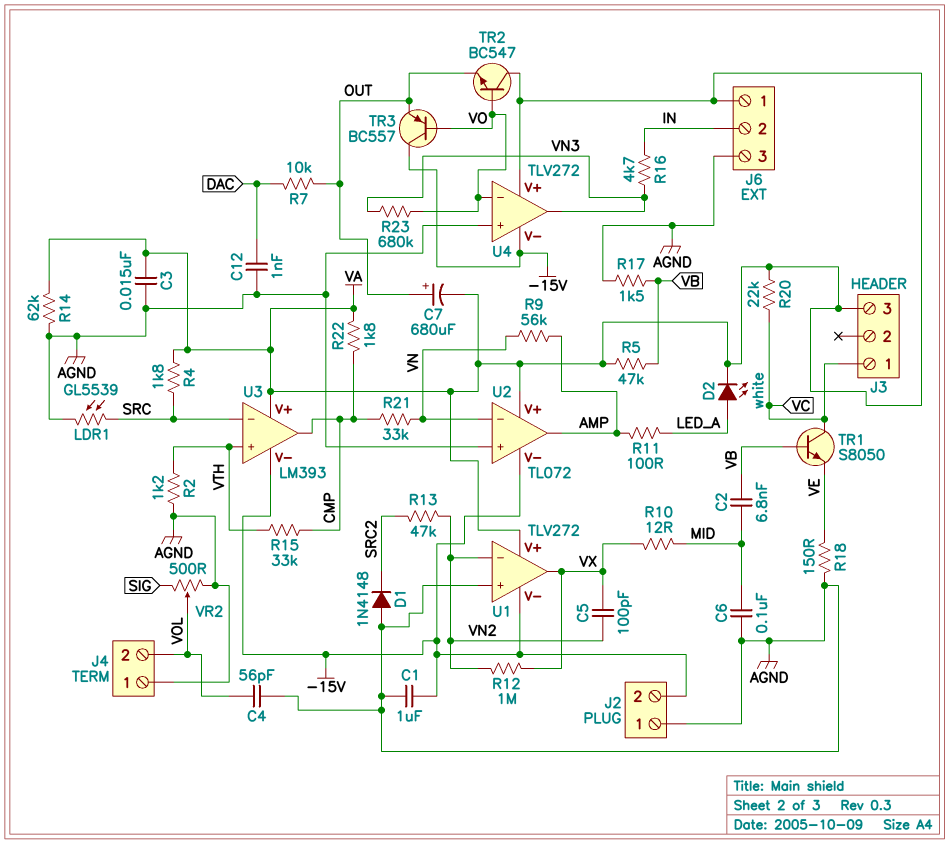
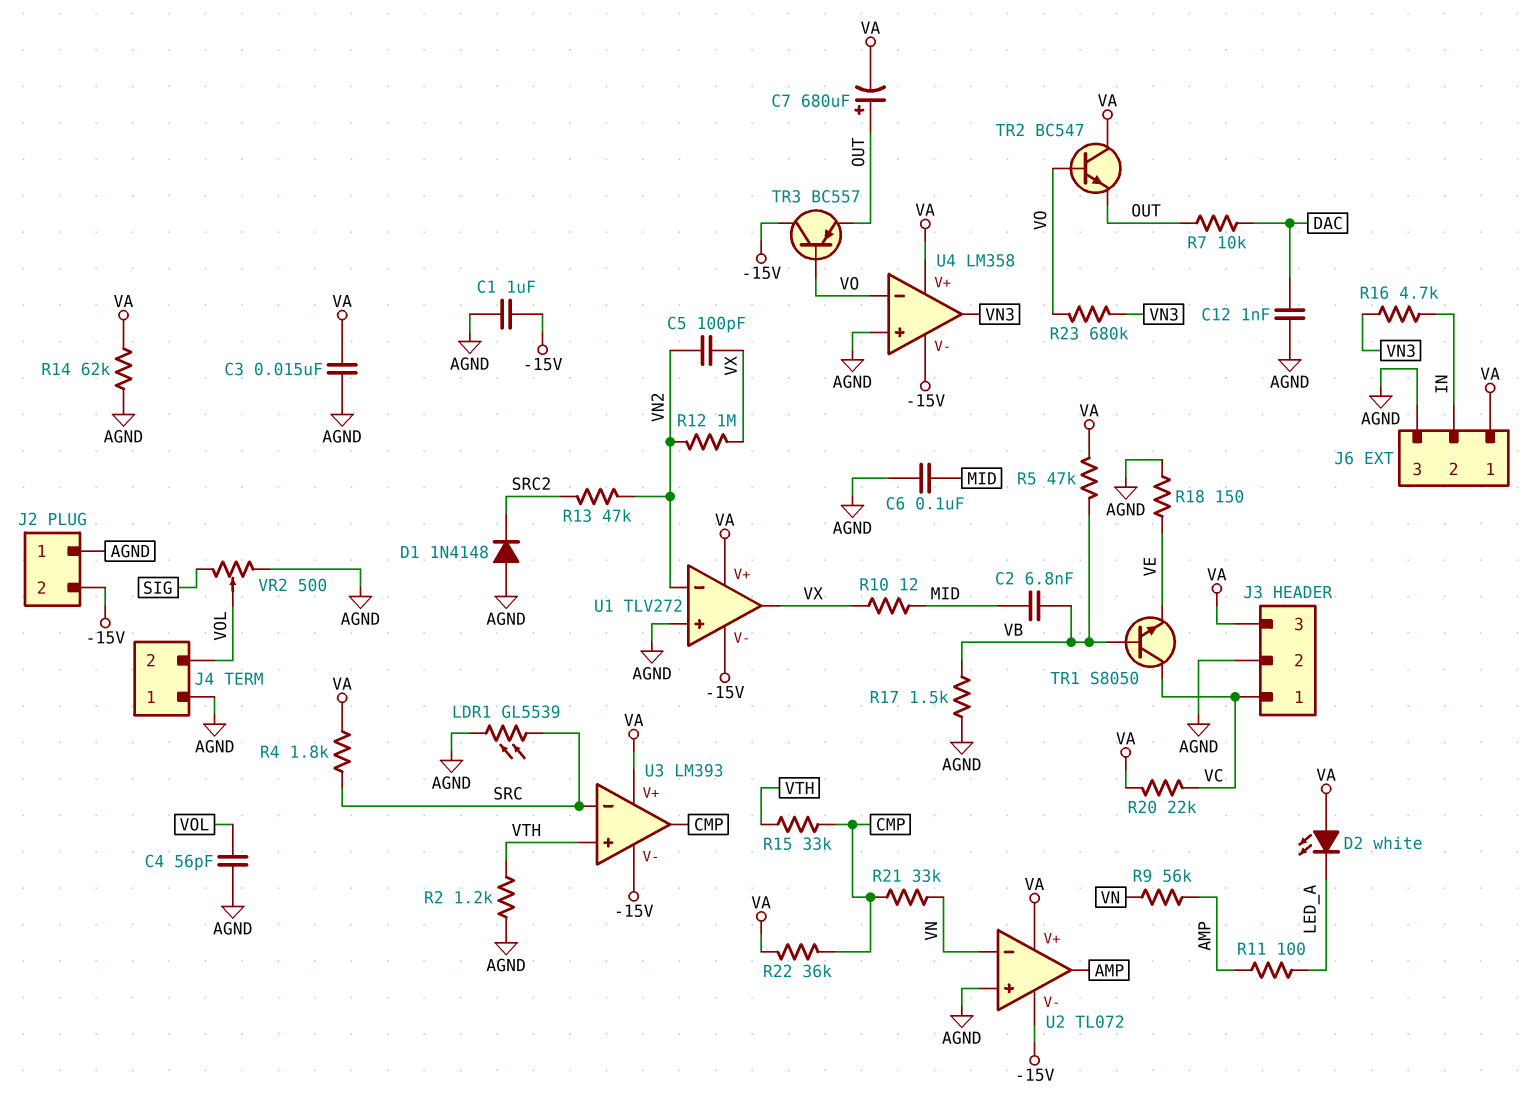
D2: LED white (A LED_A, K VA) -> LED white (A VA, K LED_A)
J3 pin 2: none -> AGND
R22: 1.8k (CMP, VA) -> 36k (CMP, VA)
U4: TLV272 -> LM358

